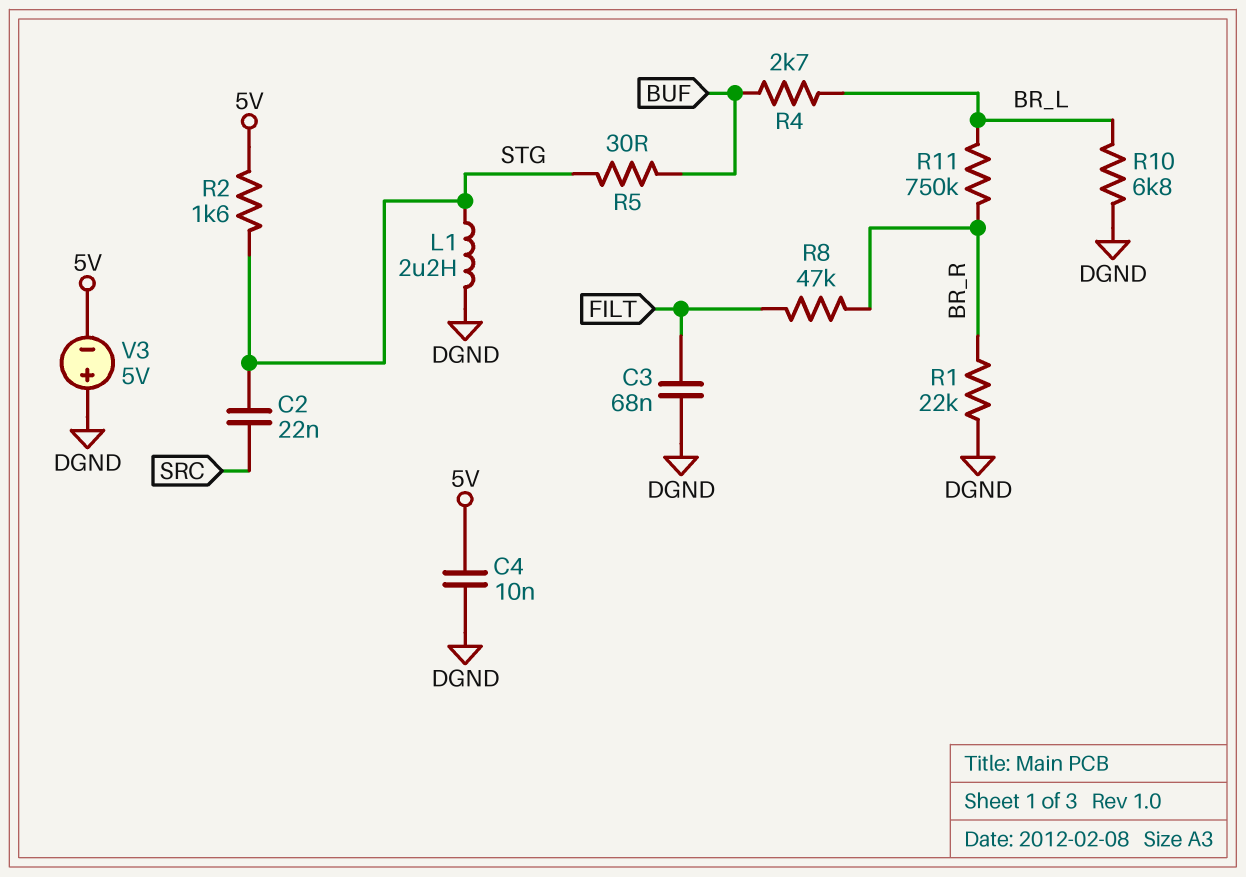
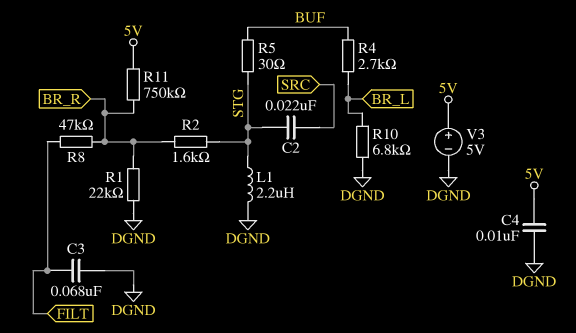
R2: 1.6k (5V, STG) -> 1.6k (BR_R, STG)
R11: 750k (BR_L, BR_R) -> 750k (5V, BR_R)
V3: 5V (plus DGND, minus 5V) -> 5V (plus 5V, minus DGND)

